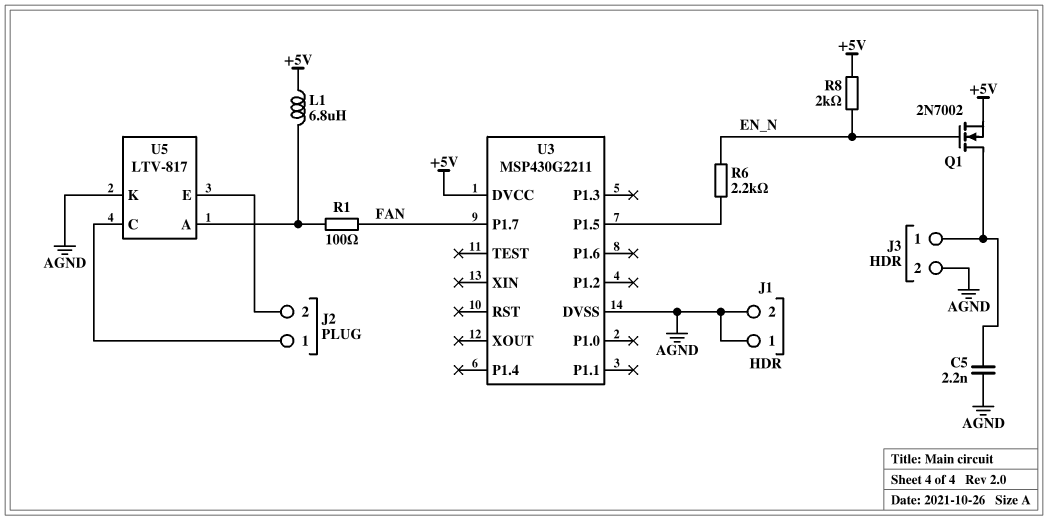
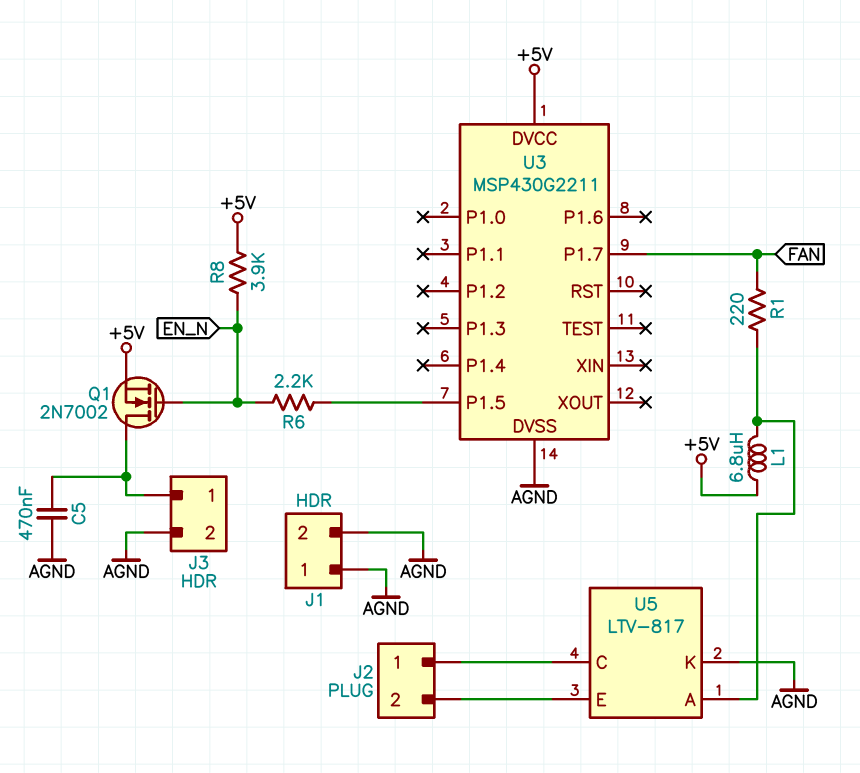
C5: 2.2nF (AGND, J3/1) -> 470nF (AGND, J3/1)
R1: 100 (FAN, U5/A) -> 220 (FAN, U5/A)
R8: 2k (+5V, EN_N) -> 3.9k (+5V, EN_N)

